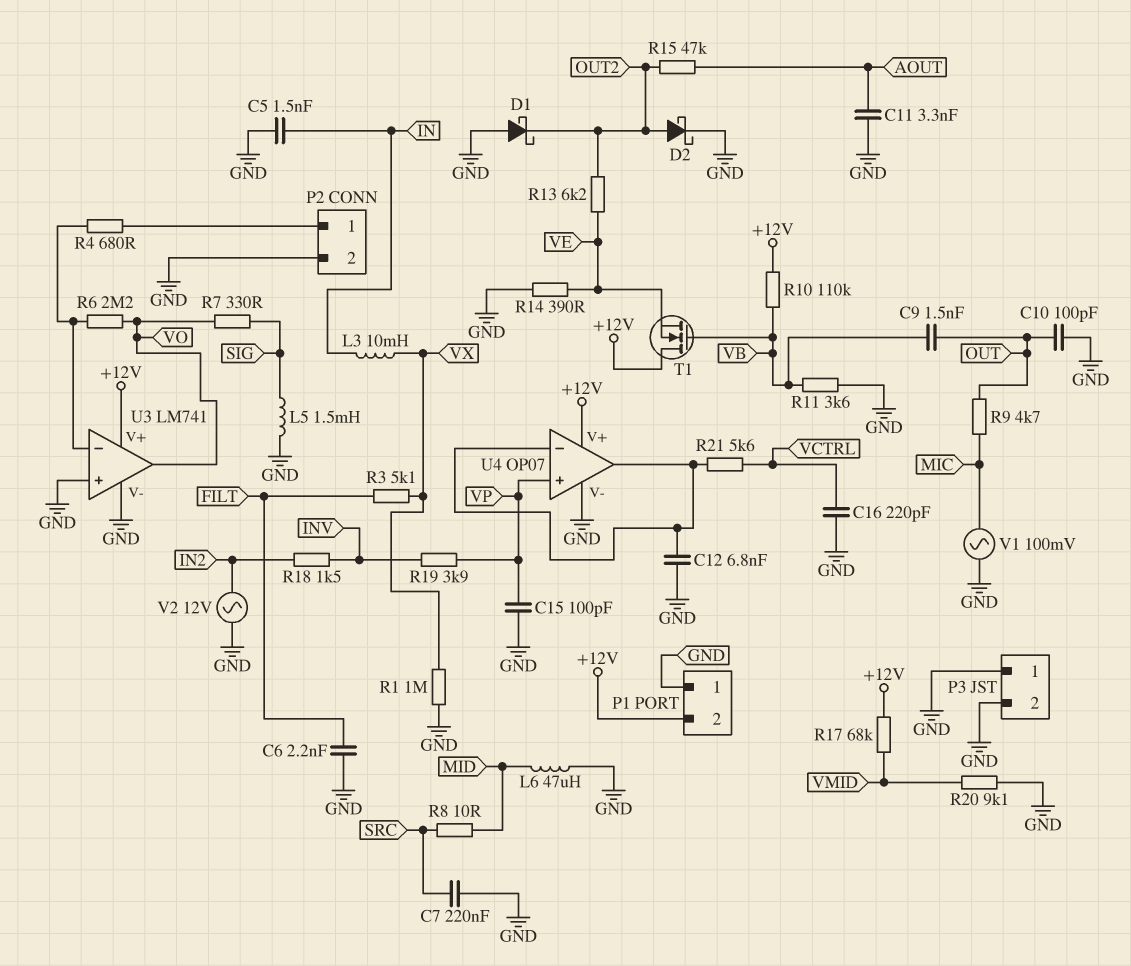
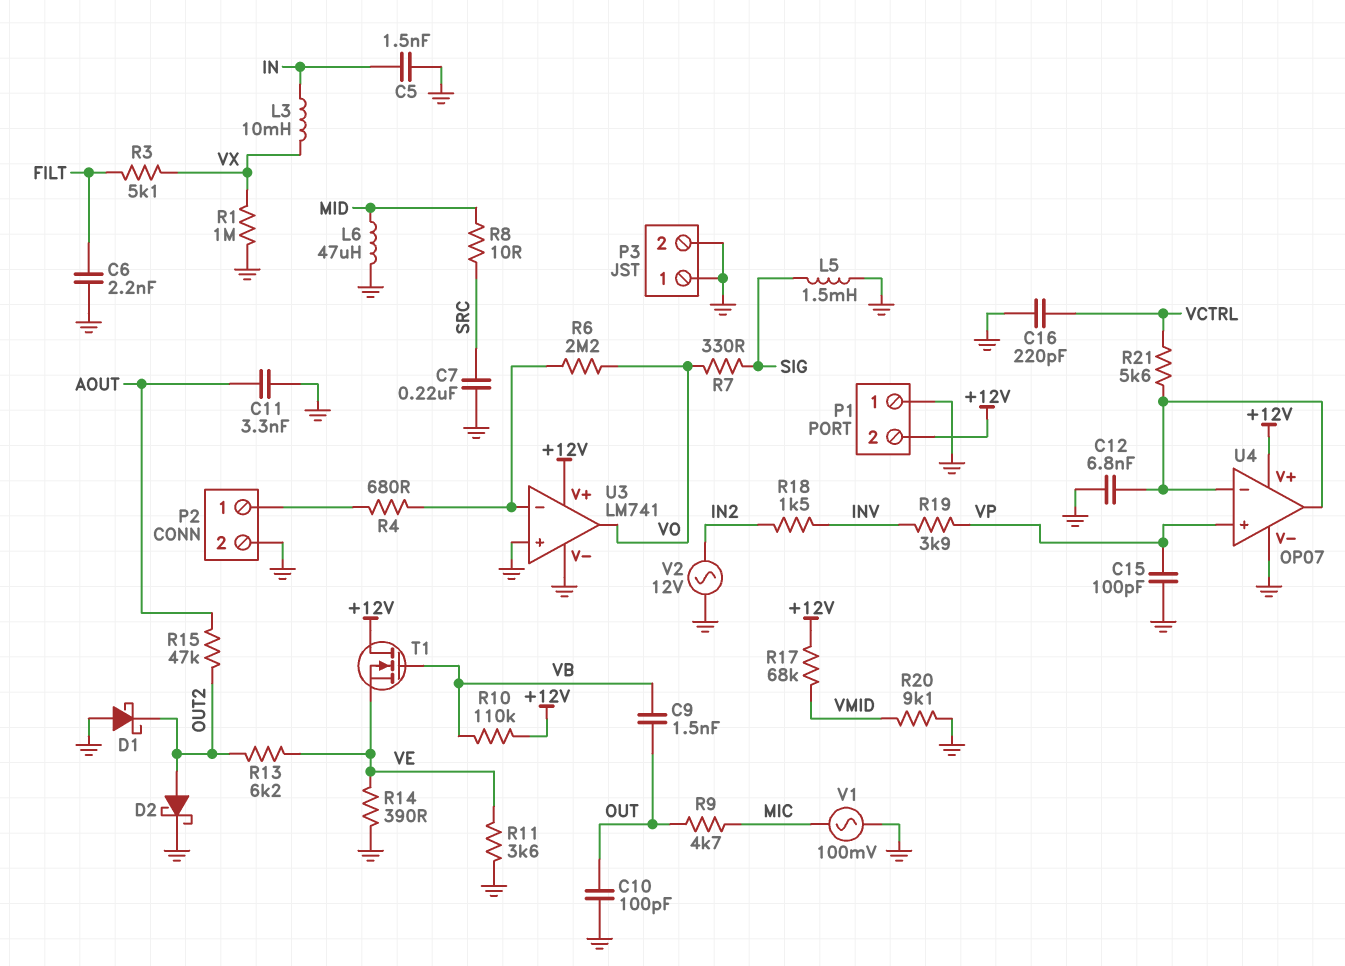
R11: 3.6k (GND, VB) -> 3.6k (GND, VE)

